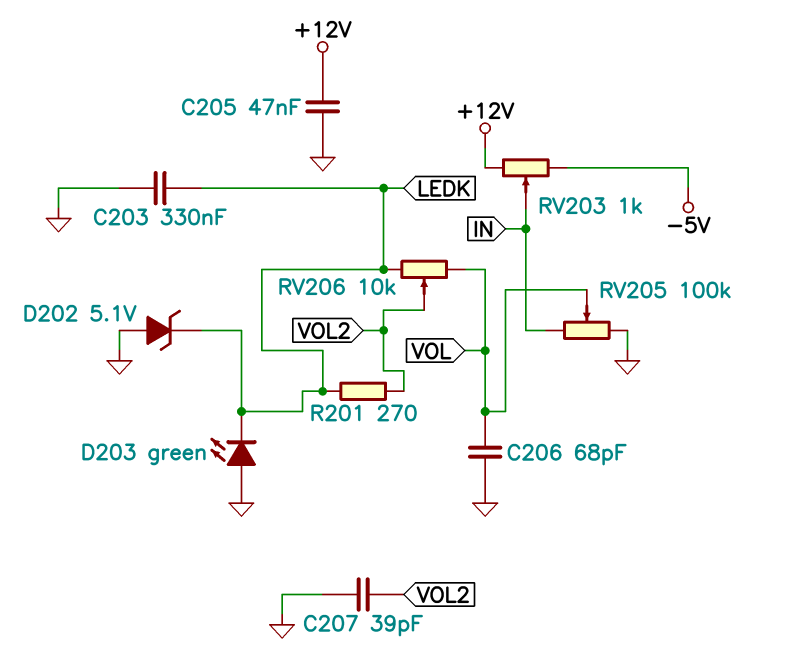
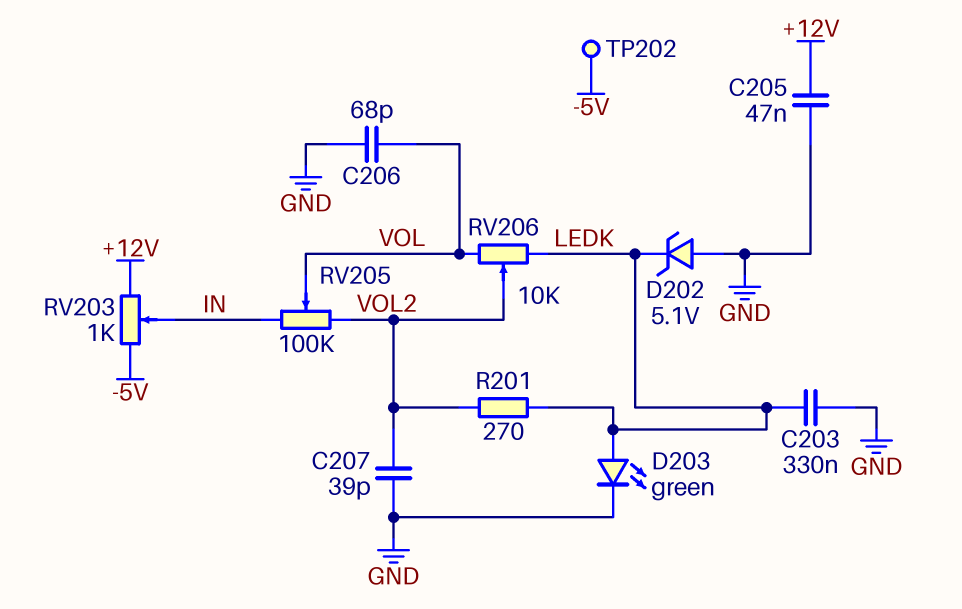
D203: LED green (A GND, K LEDK) -> LED green (A LEDK, K GND)
RV205: 100k (GND, IN, wiper VOL) -> 100k (IN, VOL2, wiper VOL)
TP202: none -> test point (-5V)

